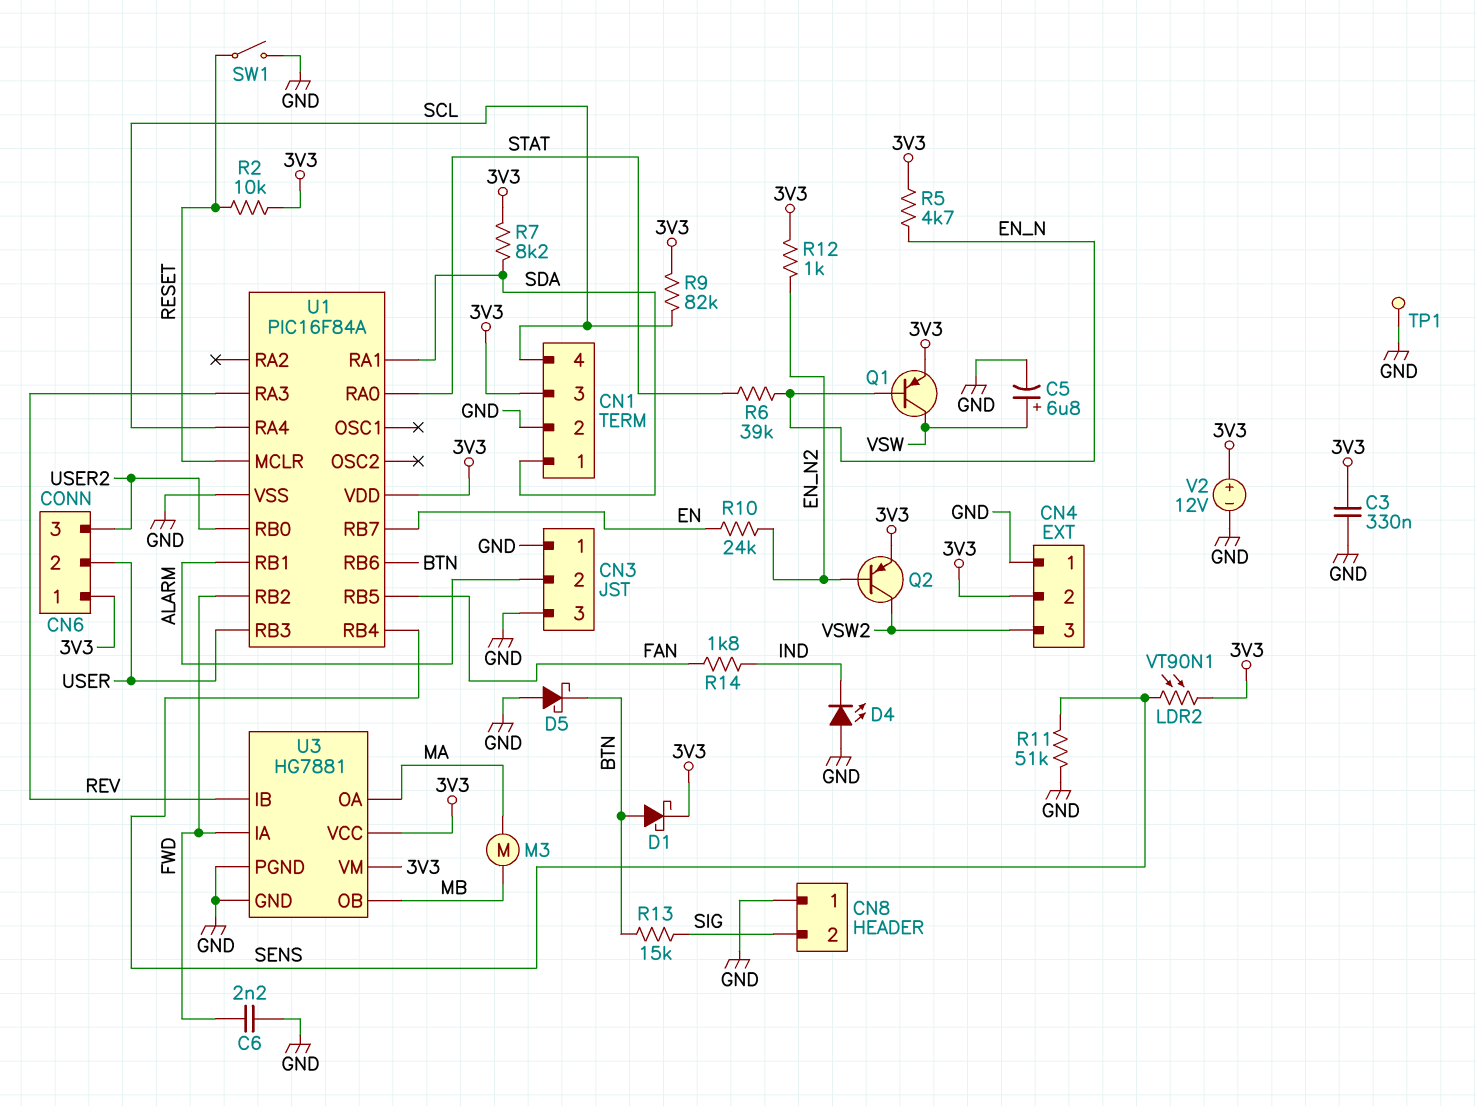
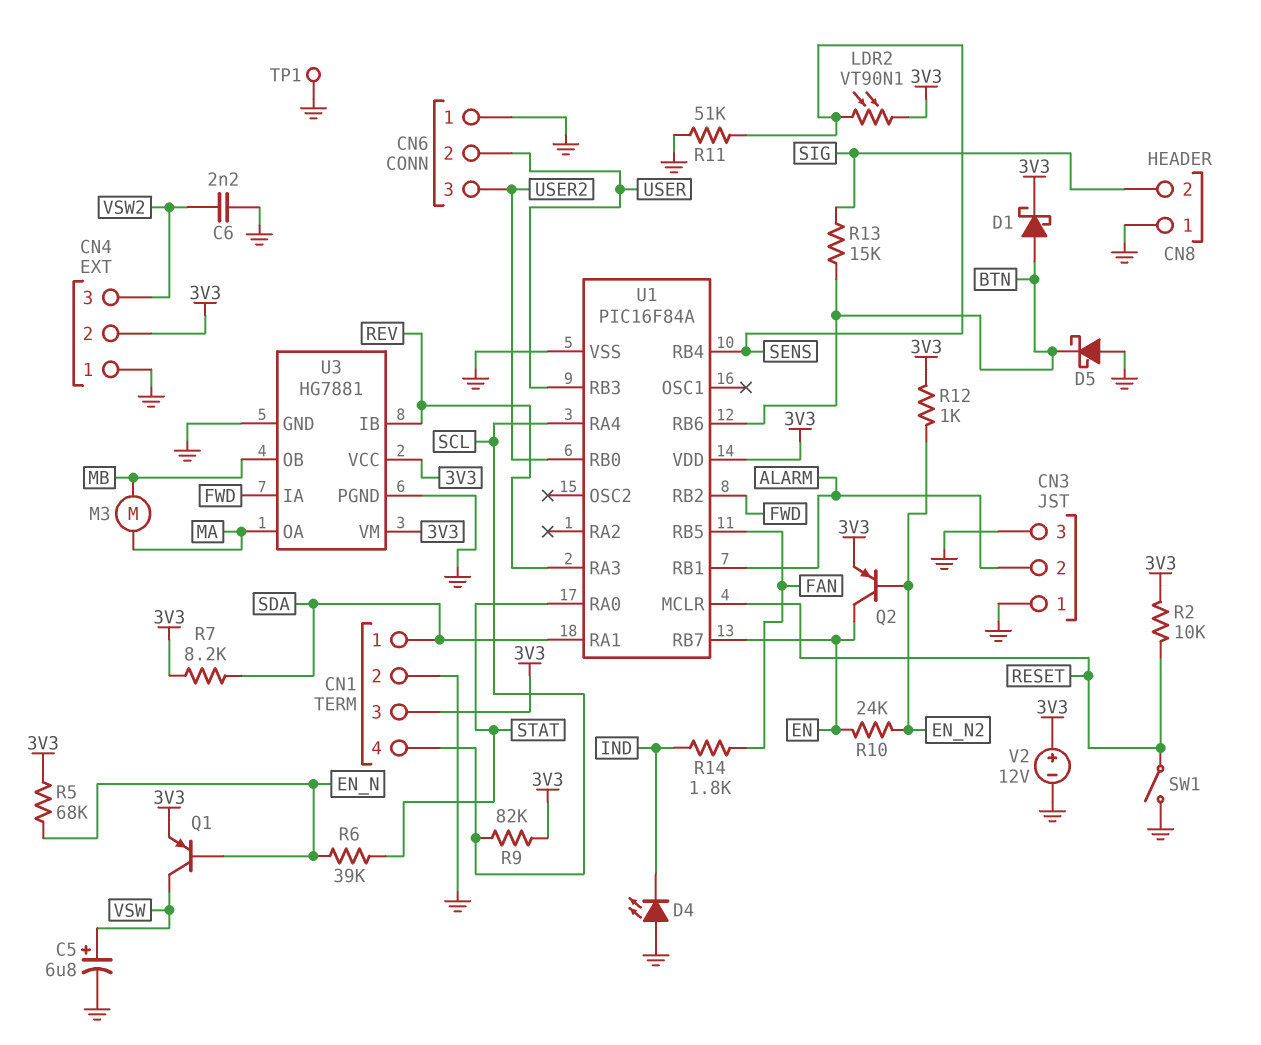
C3: 330nF (3V3, GND) -> none
C6: 2.2nF (FWD, GND) -> 2.2nF (GND, VSW2)
CN6 pin 1: 3V3 -> GND
Q2: PNP (B EN_N2, C VSW2, E 3V3) -> PNP (B EN_N2, C EN, E 3V3)
R5: 4.7k (3V3, EN_N) -> 68k (3V3, EN_N)

